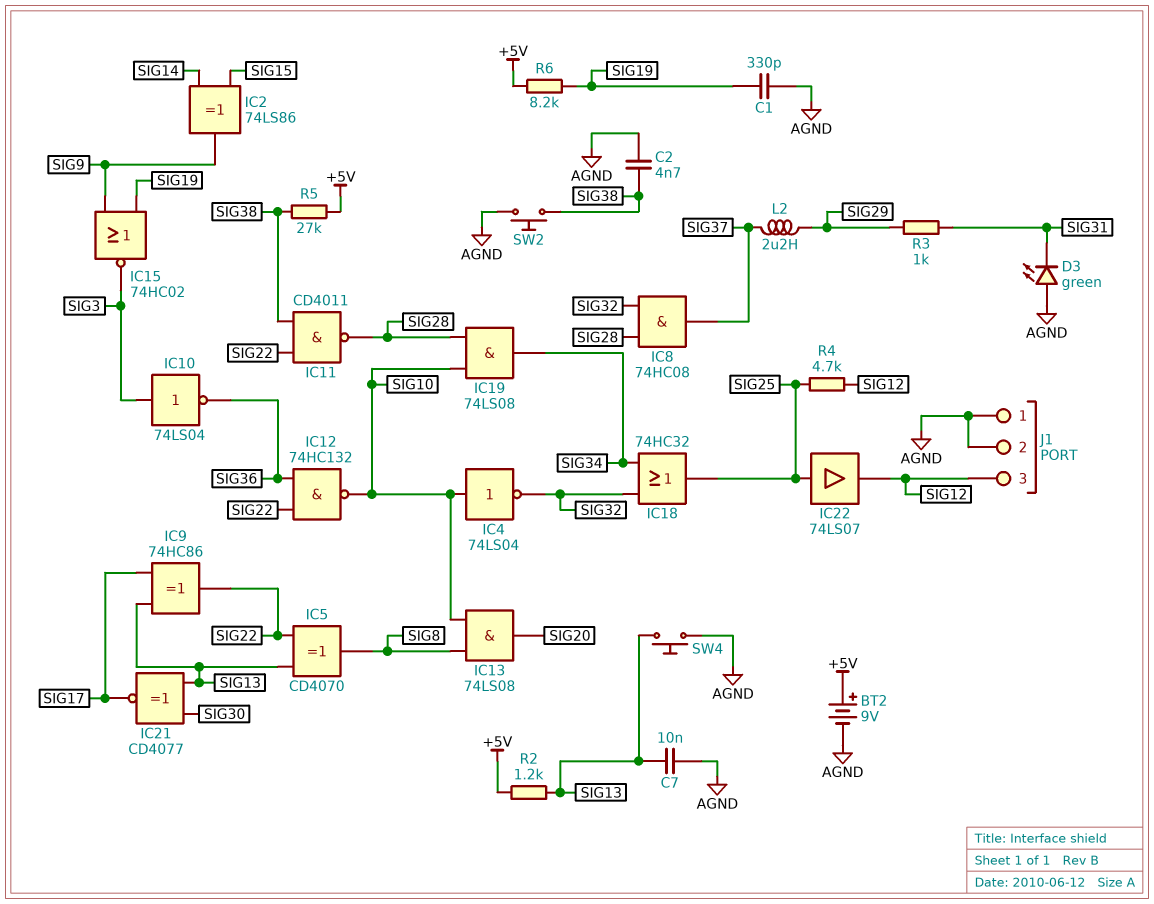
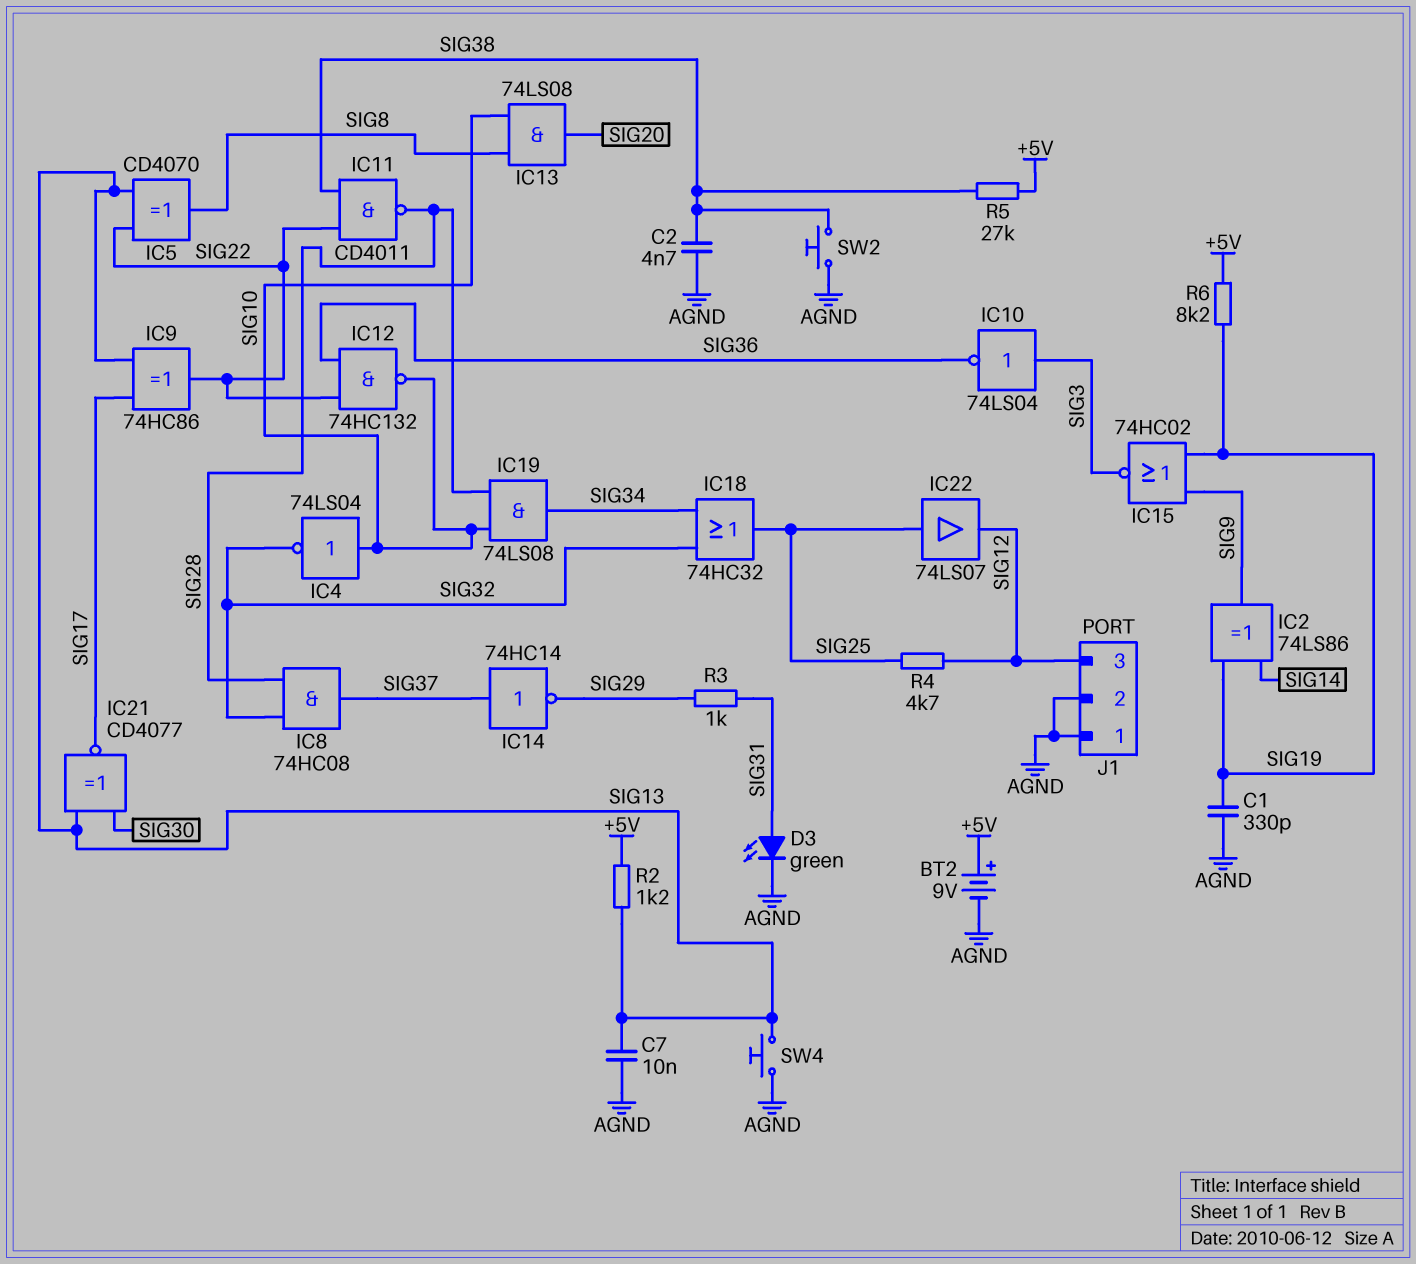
D3: LED green (A AGND, K SIG31) -> LED green (A SIG31, K AGND)
IC2: XOR 74LS86 (in SIG14, in SIG15, out SIG9) -> XOR 74LS86 (in SIG14, in SIG19, out SIG9)
IC14: none -> NOT 74HC14 (in SIG37, out SIG29)
L2: 2.2uH (SIG29, SIG37) -> none

